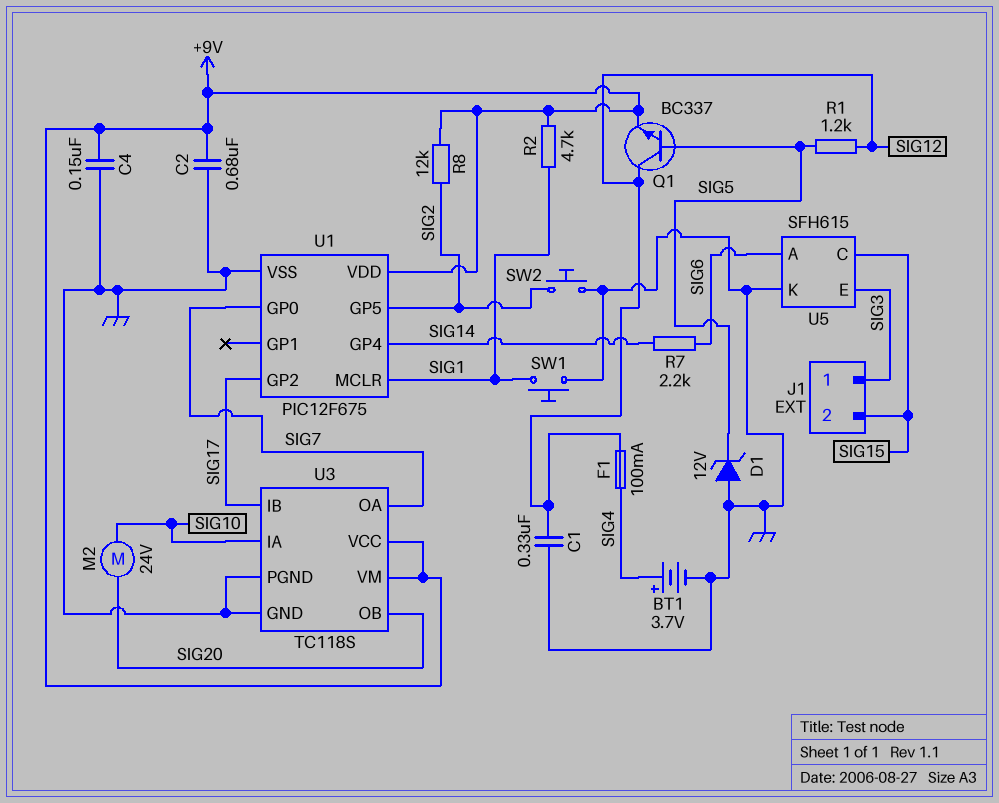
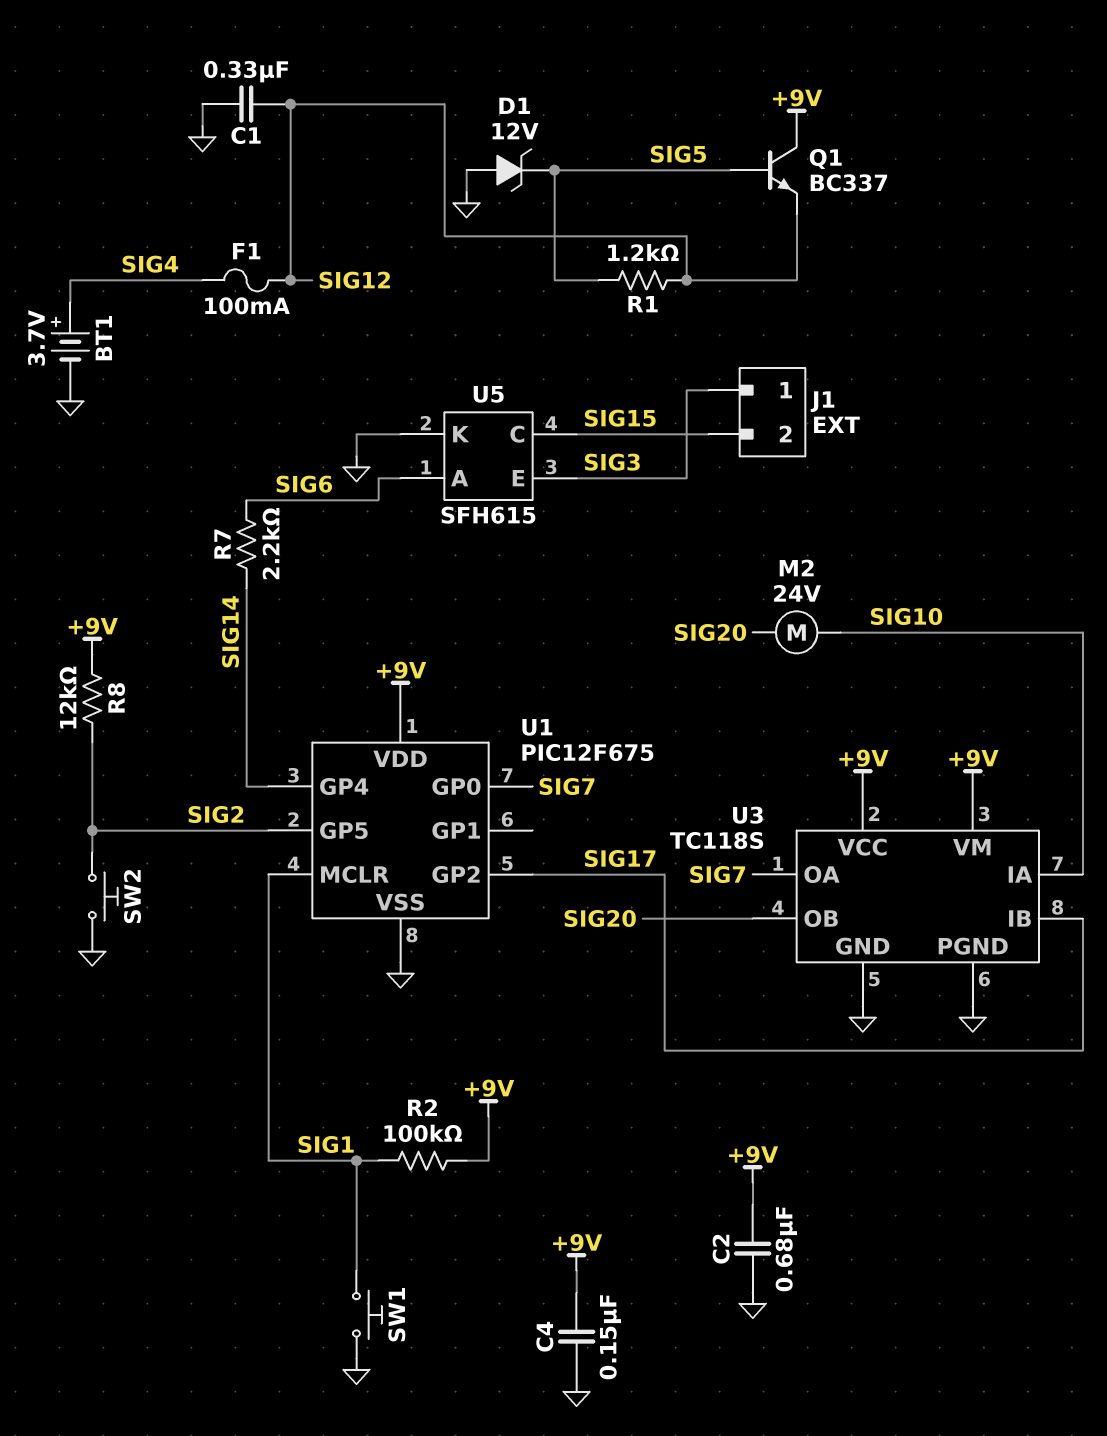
Q1: NPN BC337 (B SIG5, C SIG12, E +9V) -> NPN BC337 (B SIG5, C +9V, E SIG12)
R2: 4.7k (+9V, SIG1) -> 100k (+9V, SIG1)

